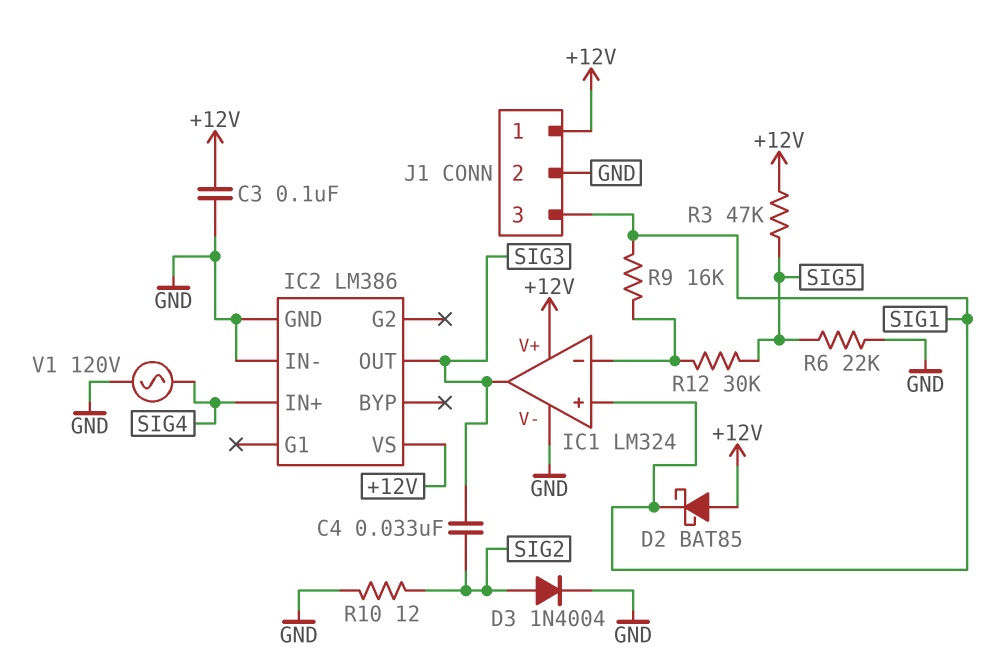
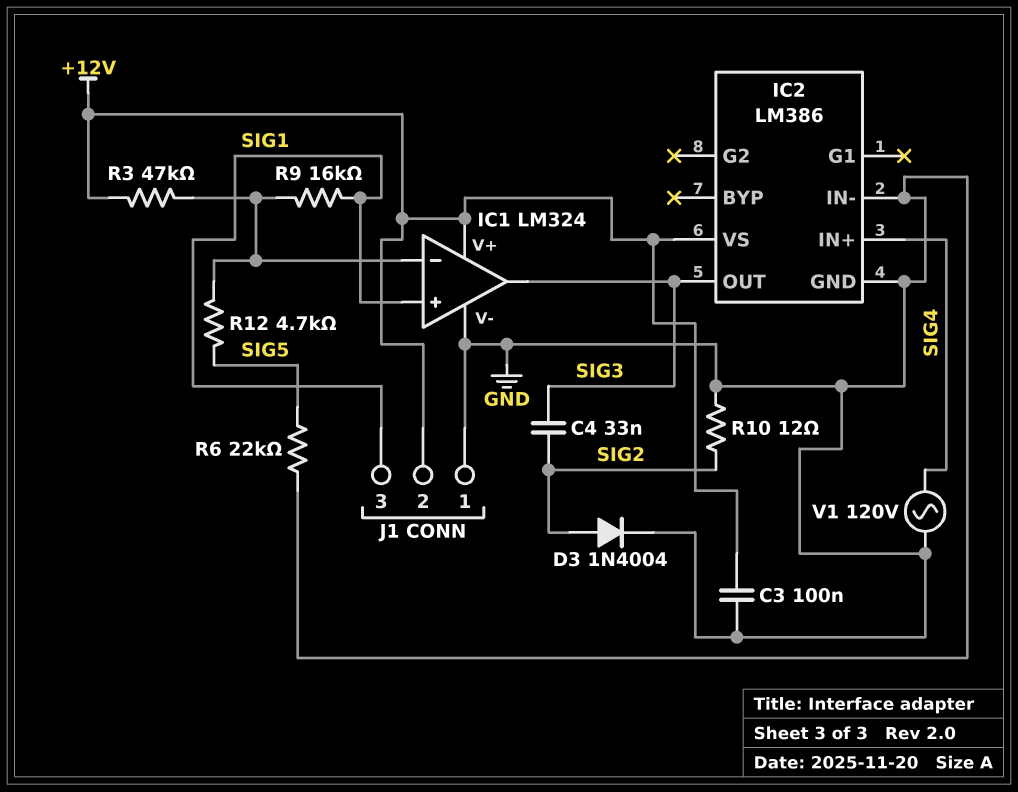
D2: schottky BAT85 (A +12V, K SIG1) -> none
J1 pin 1: +12V -> GND
J1 pin 2: GND -> +12V
R3: 47k (+12V, SIG5) -> 47k (+12V, IC1/in-)
R12: 30k (IC1/in-, SIG5) -> 4.7k (IC1/in-, SIG5)

